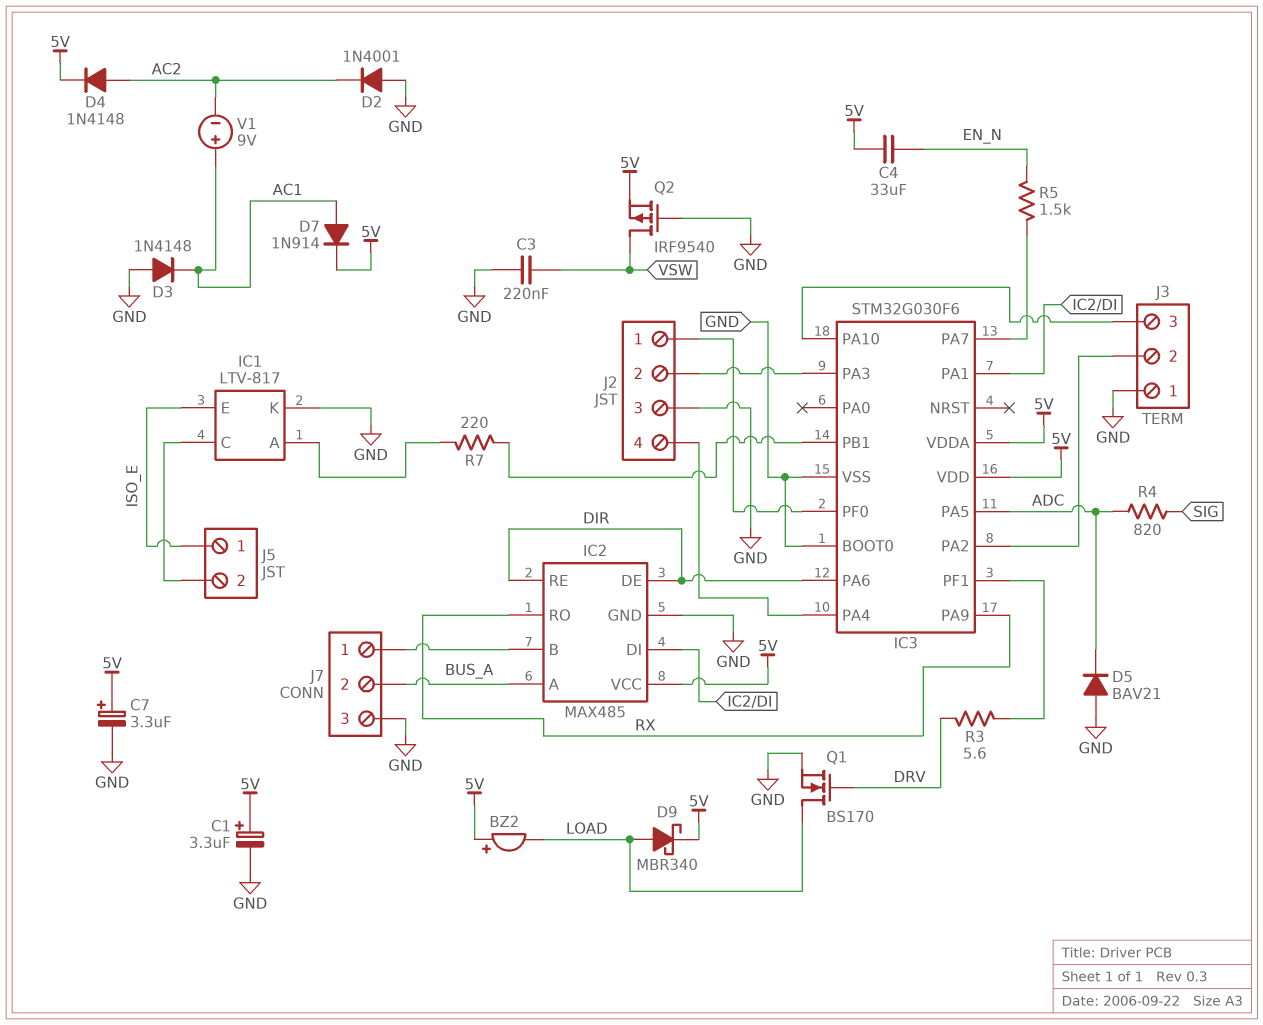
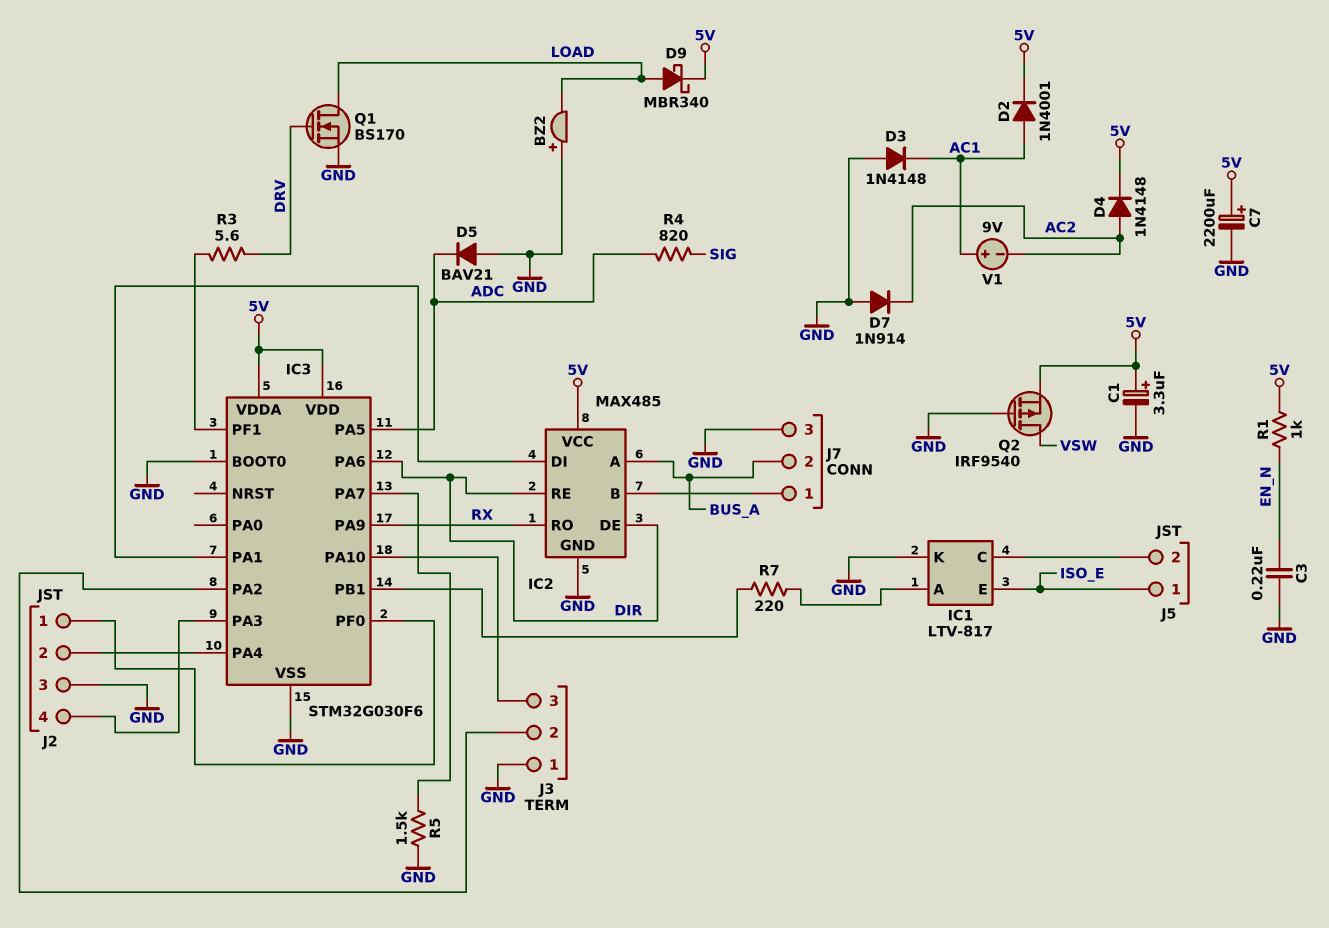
BZ2: buzzer (plus 5V, minus LOAD) -> buzzer (plus GND, minus LOAD)
C3: 220nF (GND, VSW) -> 220nF (EN_N, GND)
C4: 33uF (5V, EN_N) -> none
C7: 3.3uF (plus 5V, minus GND) -> 2200uF (plus 5V, minus GND)
D2: diode 1N4001 (A GND, K AC2) -> diode 1N4001 (A AC1, K 5V)
D7: diode 1N914 (A AC1, K 5V) -> diode 1N914 (A GND, K AC2)
J2 pin 2: IC3/PA3 -> IC3/PA4
J2 pin 4: IC3/PA4 -> IC3/PA3
R1: none -> 1k (5V, EN_N)
R5: 1.5k (EN_N, IC3/PA7) -> 1.5k (GND, IC3/PA7)

